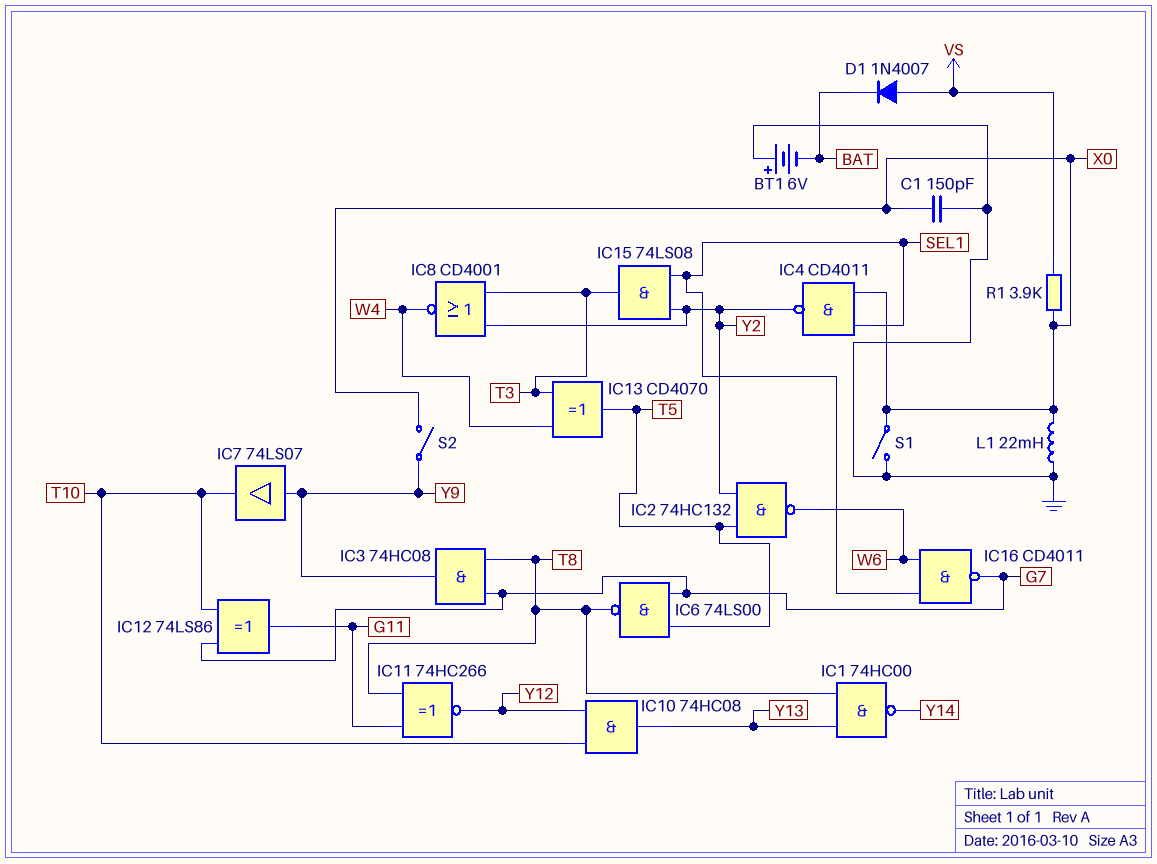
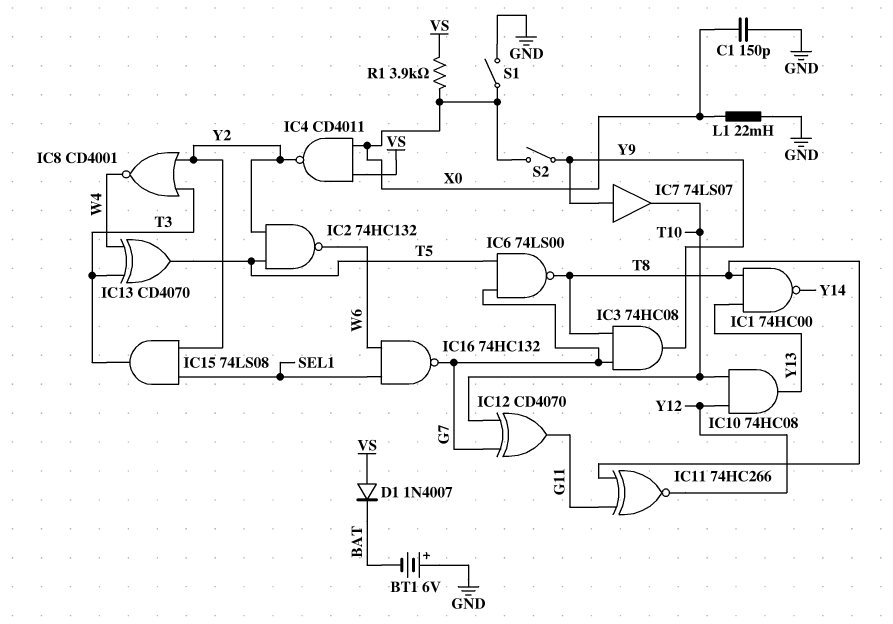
IC4: NAND CD4011 (in SEL1, in X0, out Y2) -> NAND CD4011 (in VS, in X0, out Y2)
IC12: XOR 74LS86 (in G7, in T10, out G11) -> XOR CD4070 (in G7, in T10, out G11)
IC16: NAND CD4011 (in SEL1, in W6, out G7) -> NAND 74HC132 (in SEL1, in W6, out G7)

